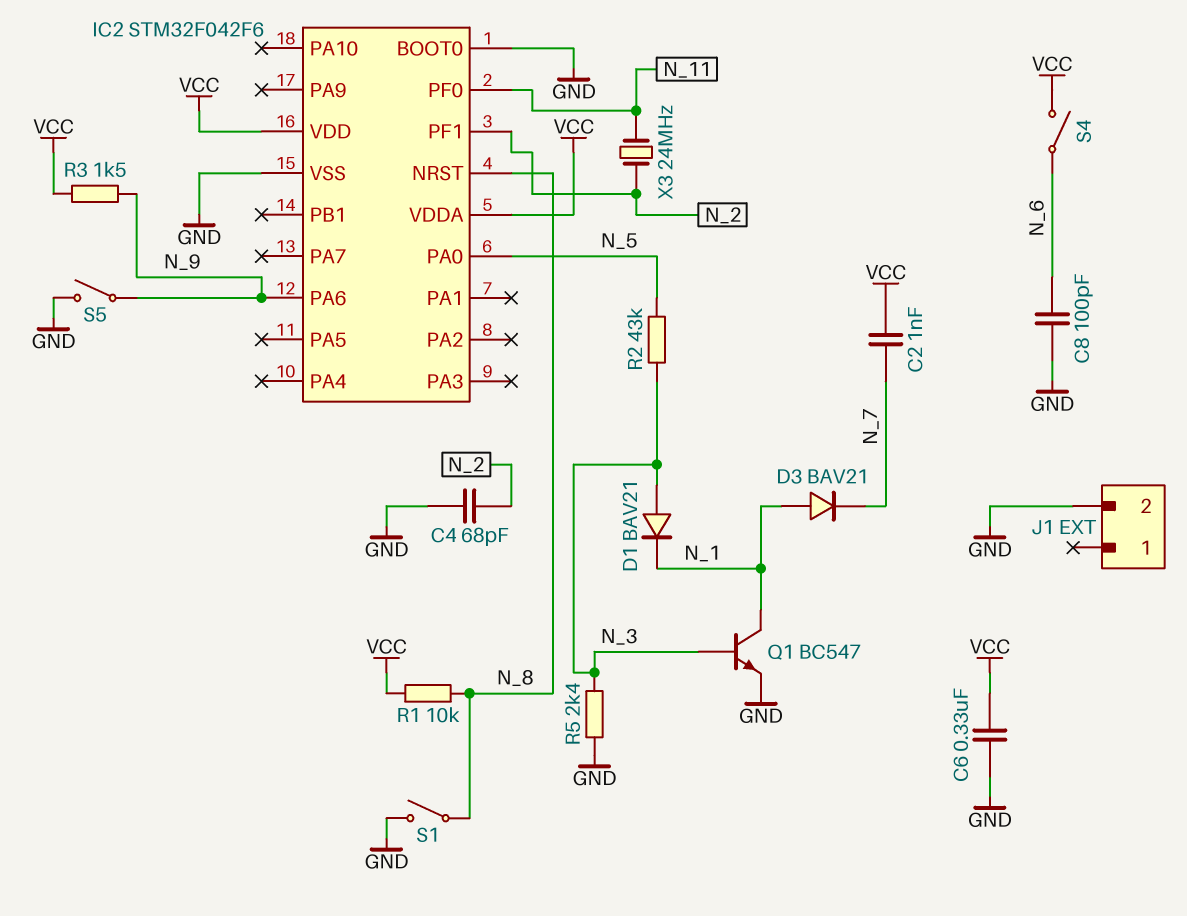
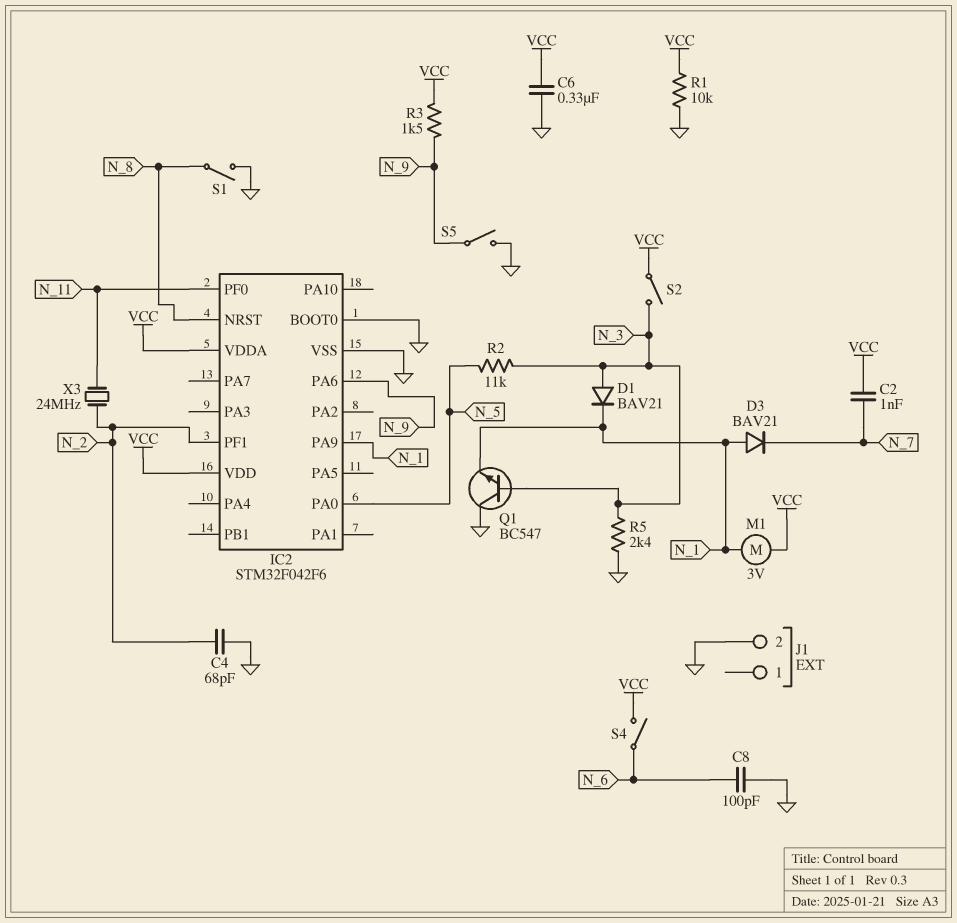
IC2 pin PA9: none -> N_1
M1: none -> motor 3V (N_1, VCC)
Q1: NPN BC547 (B N_3, C N_1, E GND) -> NPN BC547 (B N_3, C GND, E N_1)
R1: 10k (N_8, VCC) -> 10k (GND, VCC)
R2: 43k (N_3, N_5) -> 11k (N_3, N_5)
S2: none -> switch (N_3, VCC)

